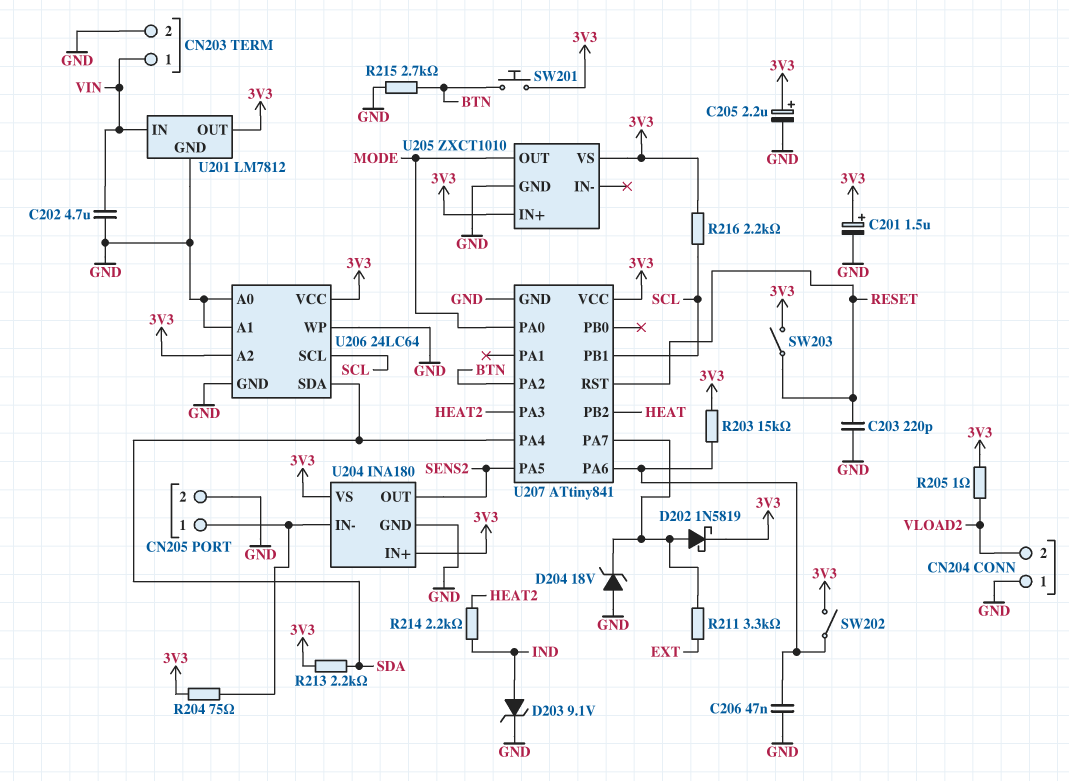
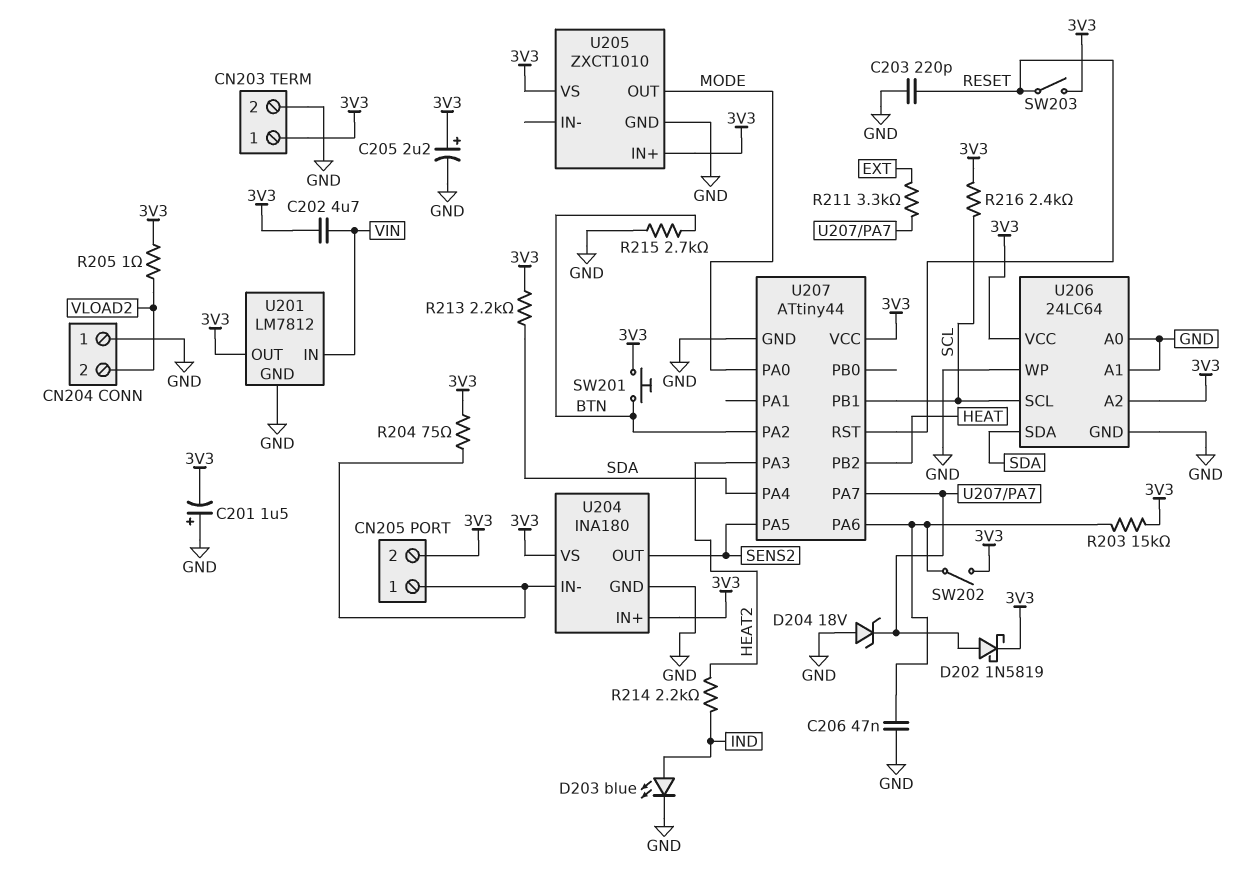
C201: 1.5uF (plus 3V3, minus GND) -> 1.5uF (plus GND, minus 3V3)
C202: 4.7uF (GND, VIN) -> 4.7uF (3V3, VIN)
CN203 pin 1: VIN -> 3V3
CN205 pin 2: GND -> 3V3
D203: zener 9.1V (A IND, K GND) -> LED blue (A IND, K GND)
R216: 2.2k (3V3, SCL) -> 2.4k (3V3, SCL)
U207: ATtiny841 -> ATtiny44

